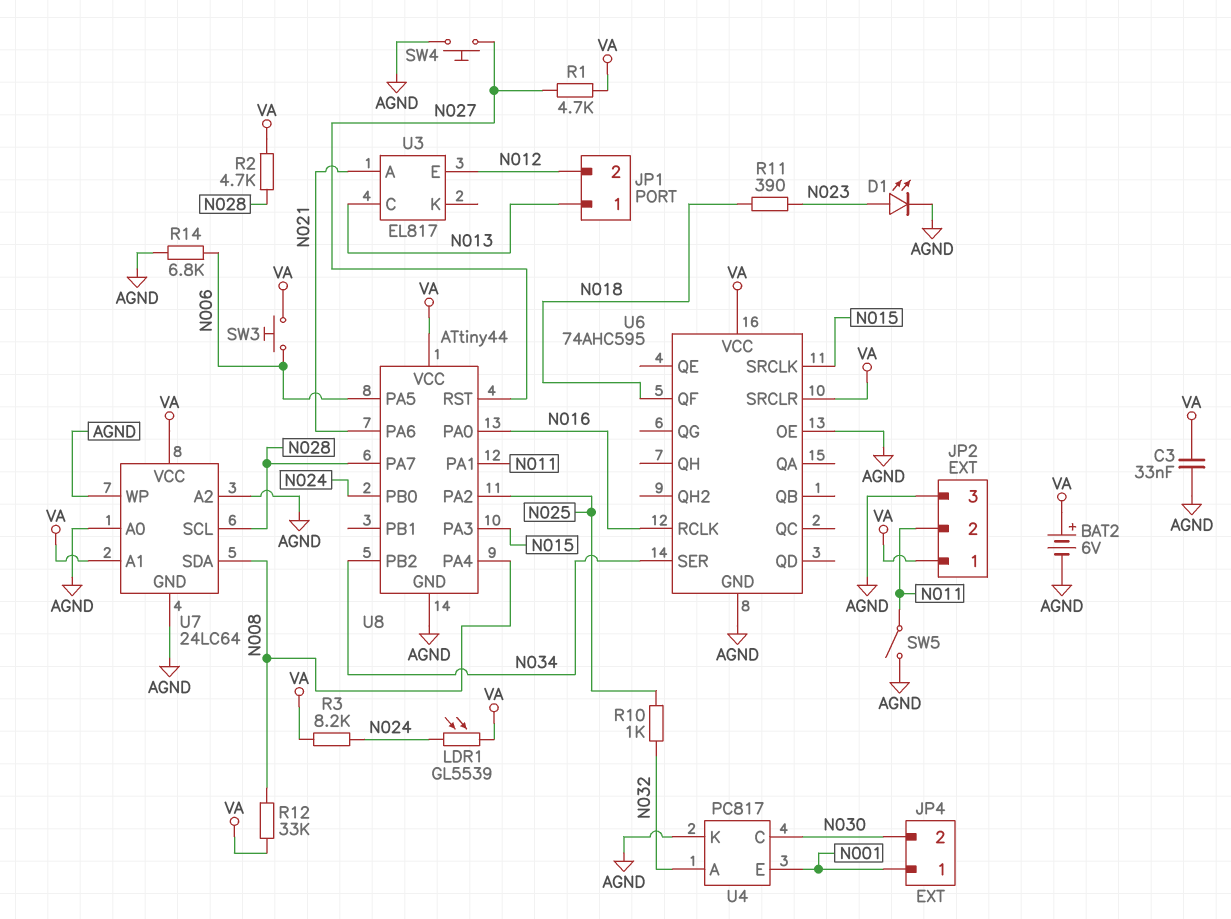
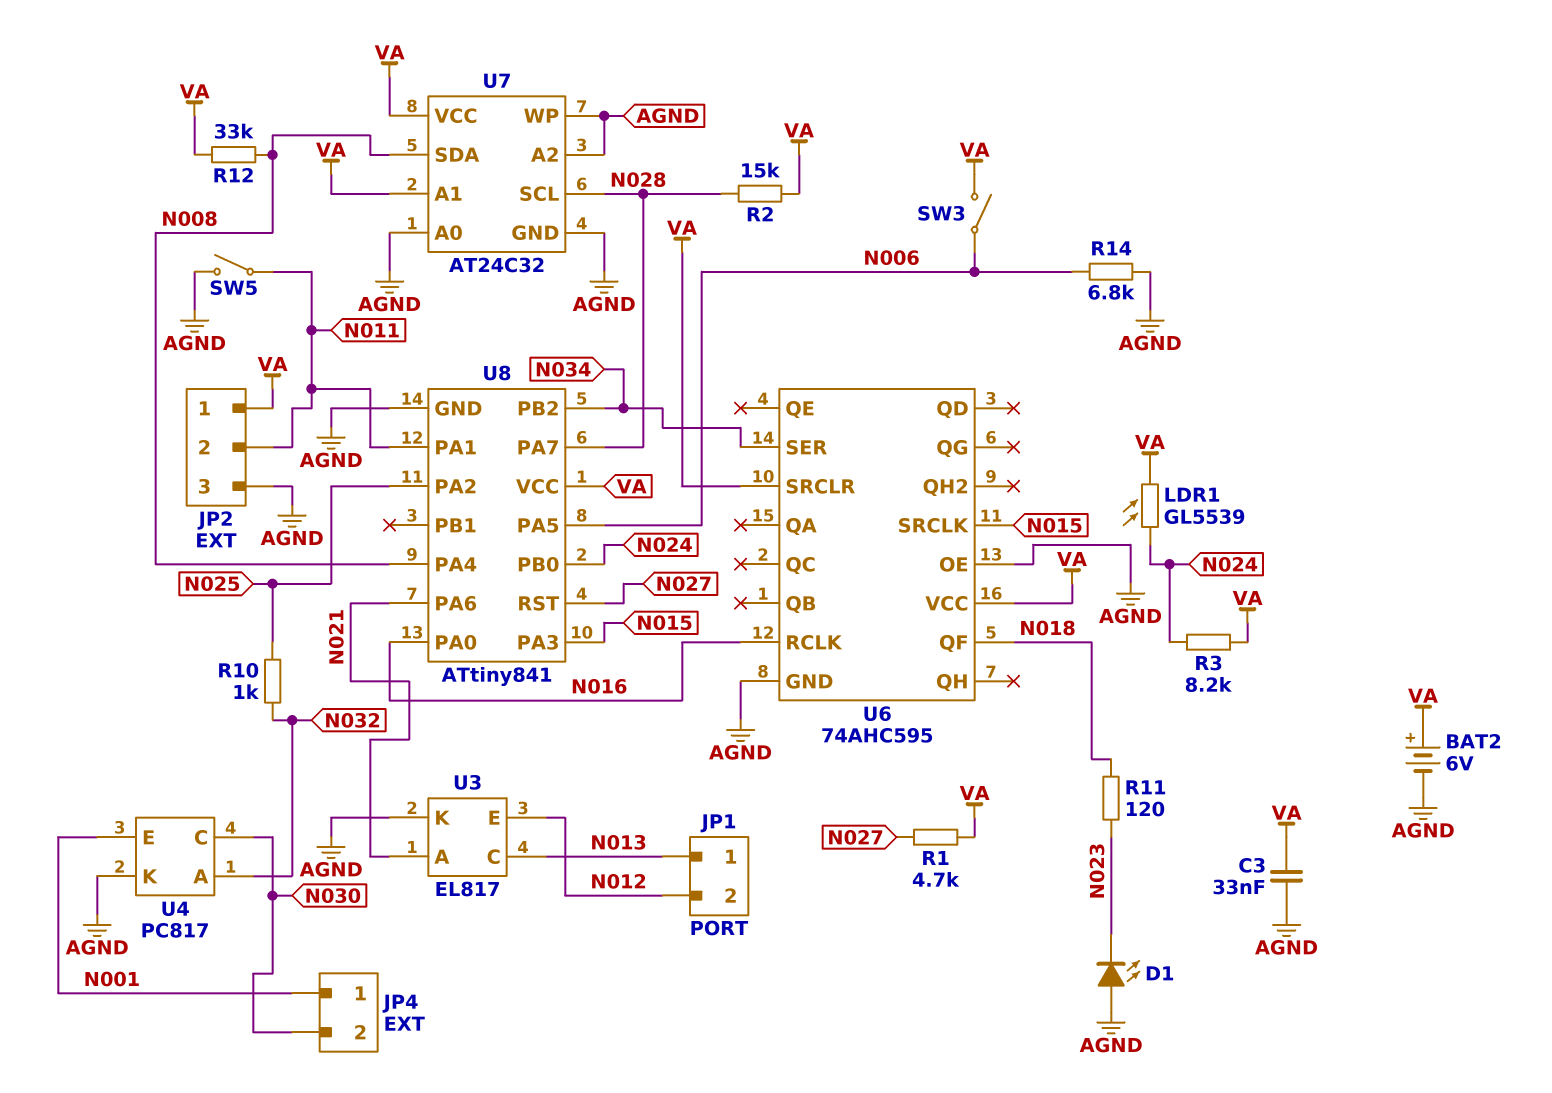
D1: LED (A N023, K AGND) -> LED (A AGND, K N023)
R2: 4.7k (N028, VA) -> 15k (N028, VA)
R11: 390 (N018, N023) -> 120 (N018, N023)
SW3: button (N006, VA) -> switch (N006, VA)
SW4: button (AGND, N027) -> none
U3 pin K: none -> AGND
U7: 24LC64 -> AT24C32
U8: ATtiny44 -> ATtiny841

